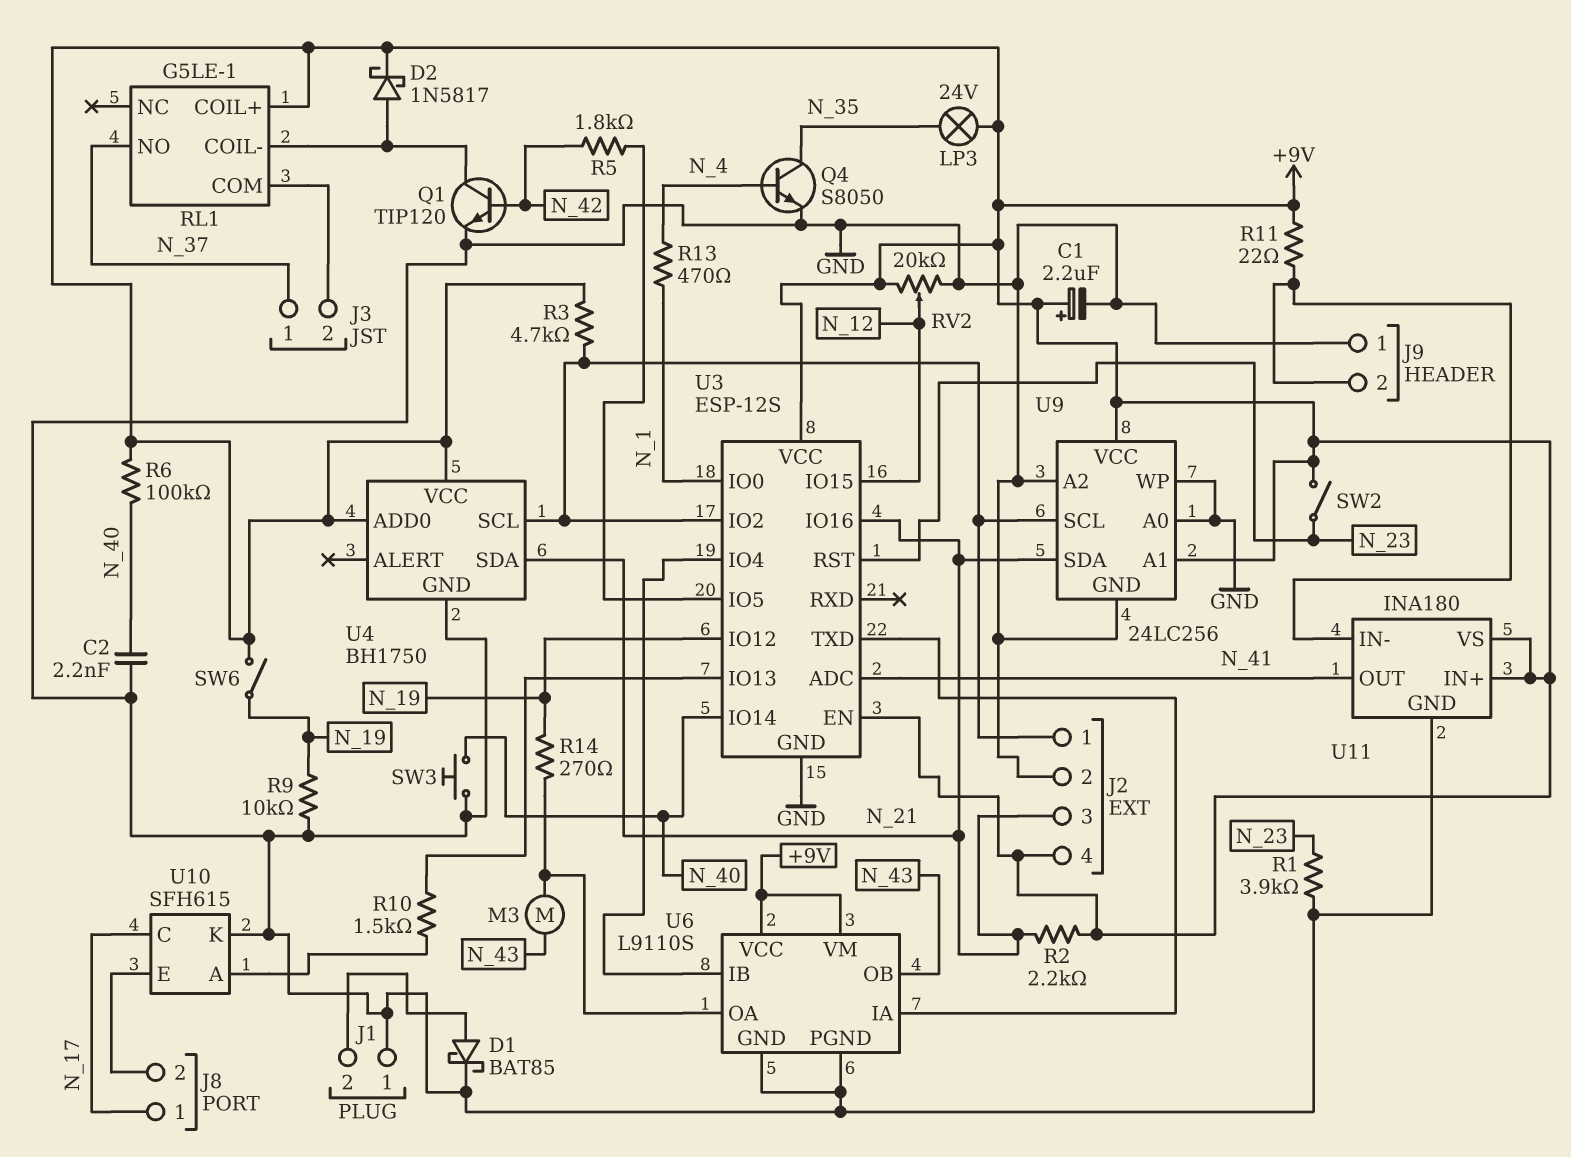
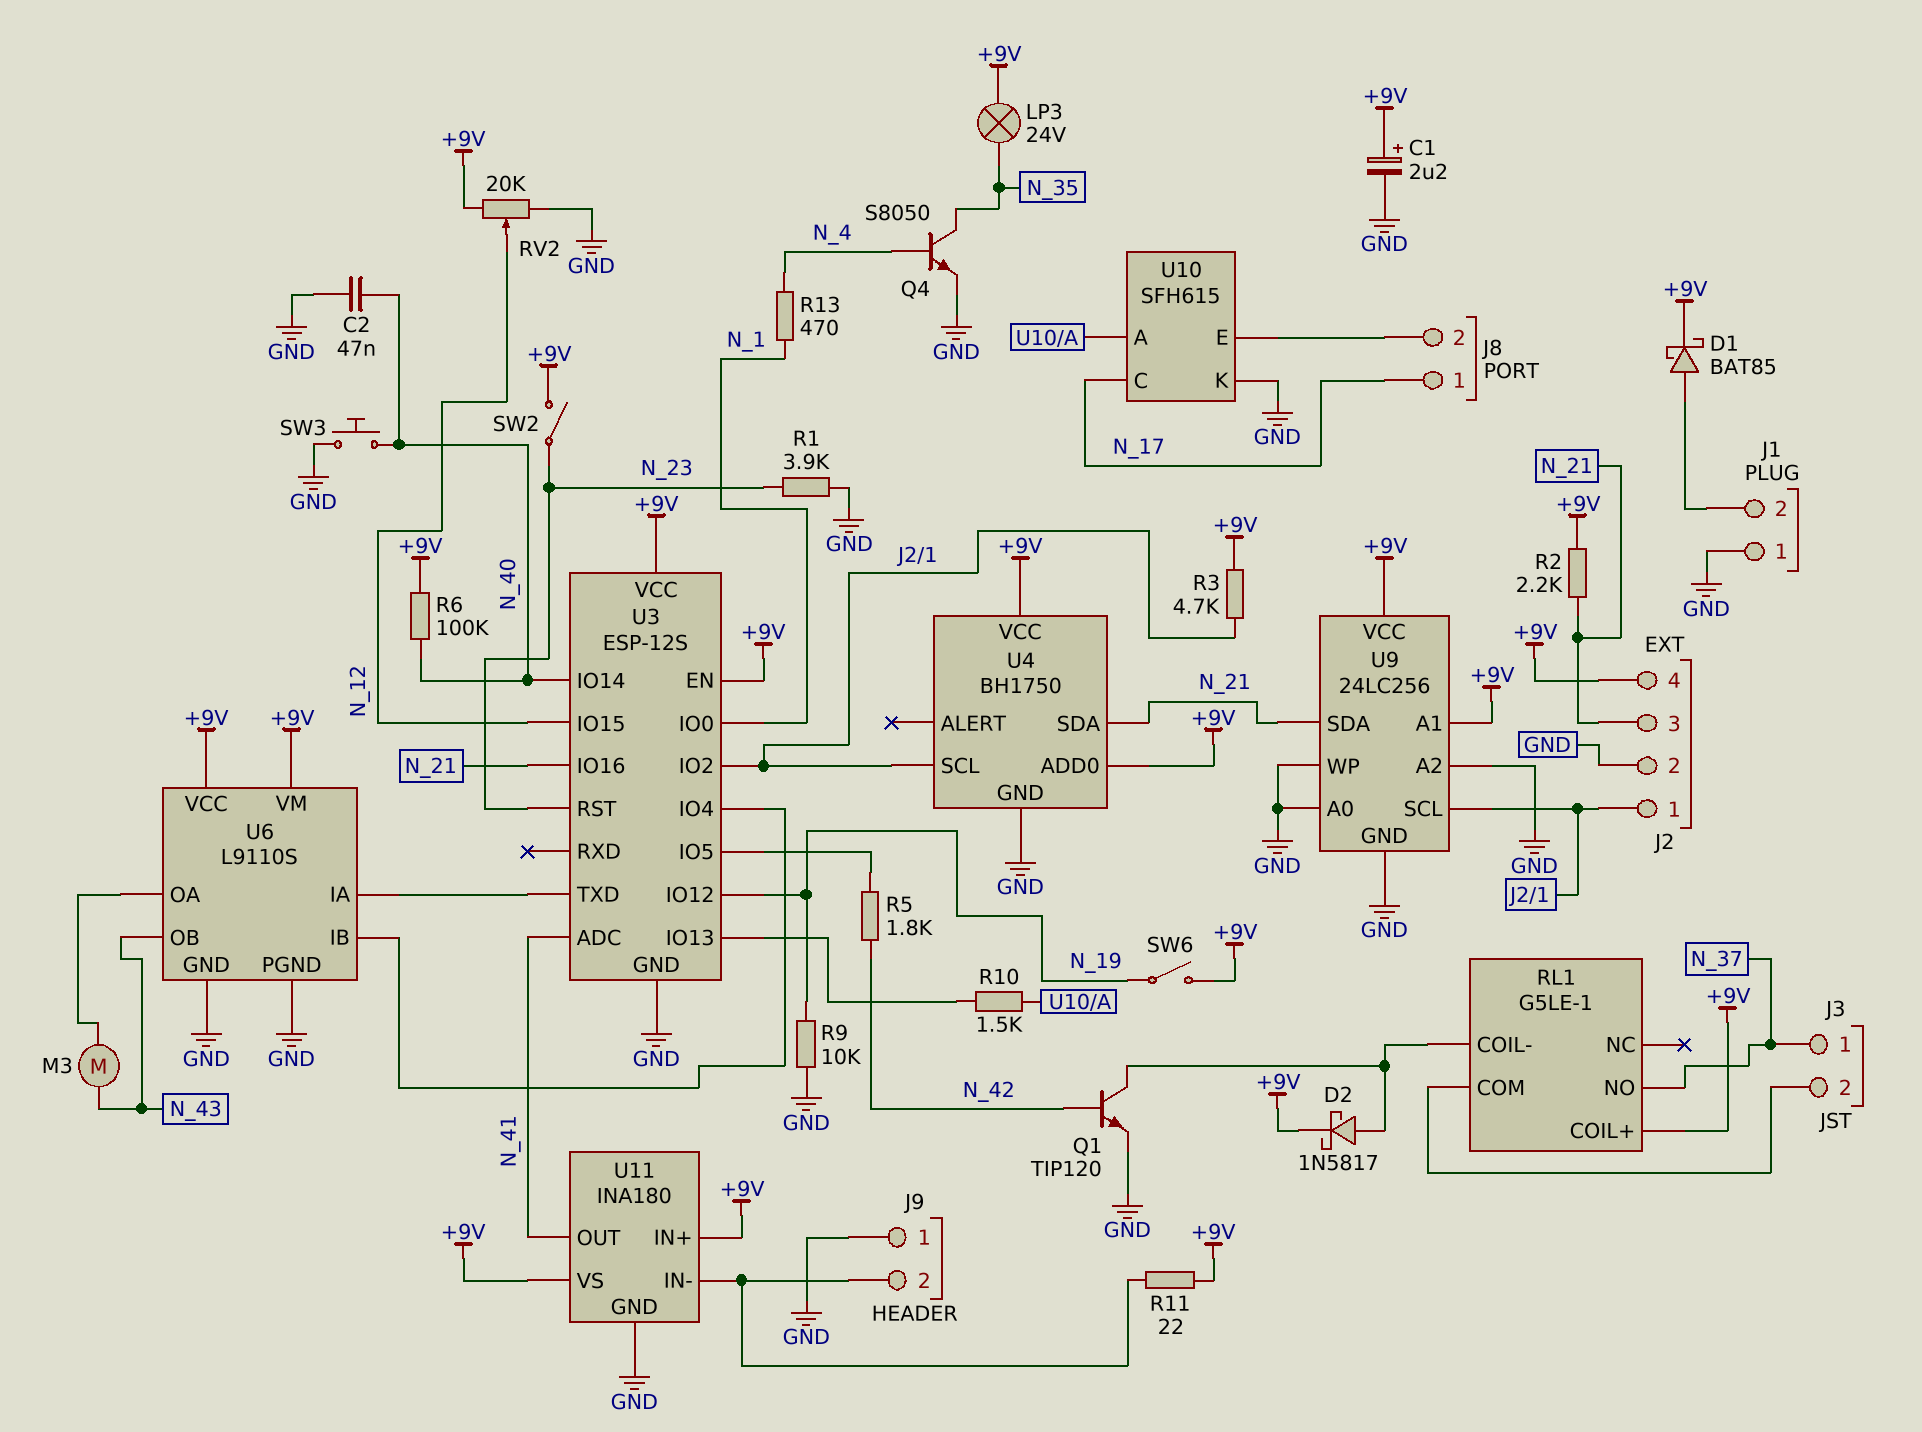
C2: 2.2nF (GND, N_40) -> 47nF (GND, N_40)
D1: schottky BAT85 (A J1/2, K GND) -> schottky BAT85 (A J1/2, K +9V)
R14: 270 (N_19, U6/OA) -> none

